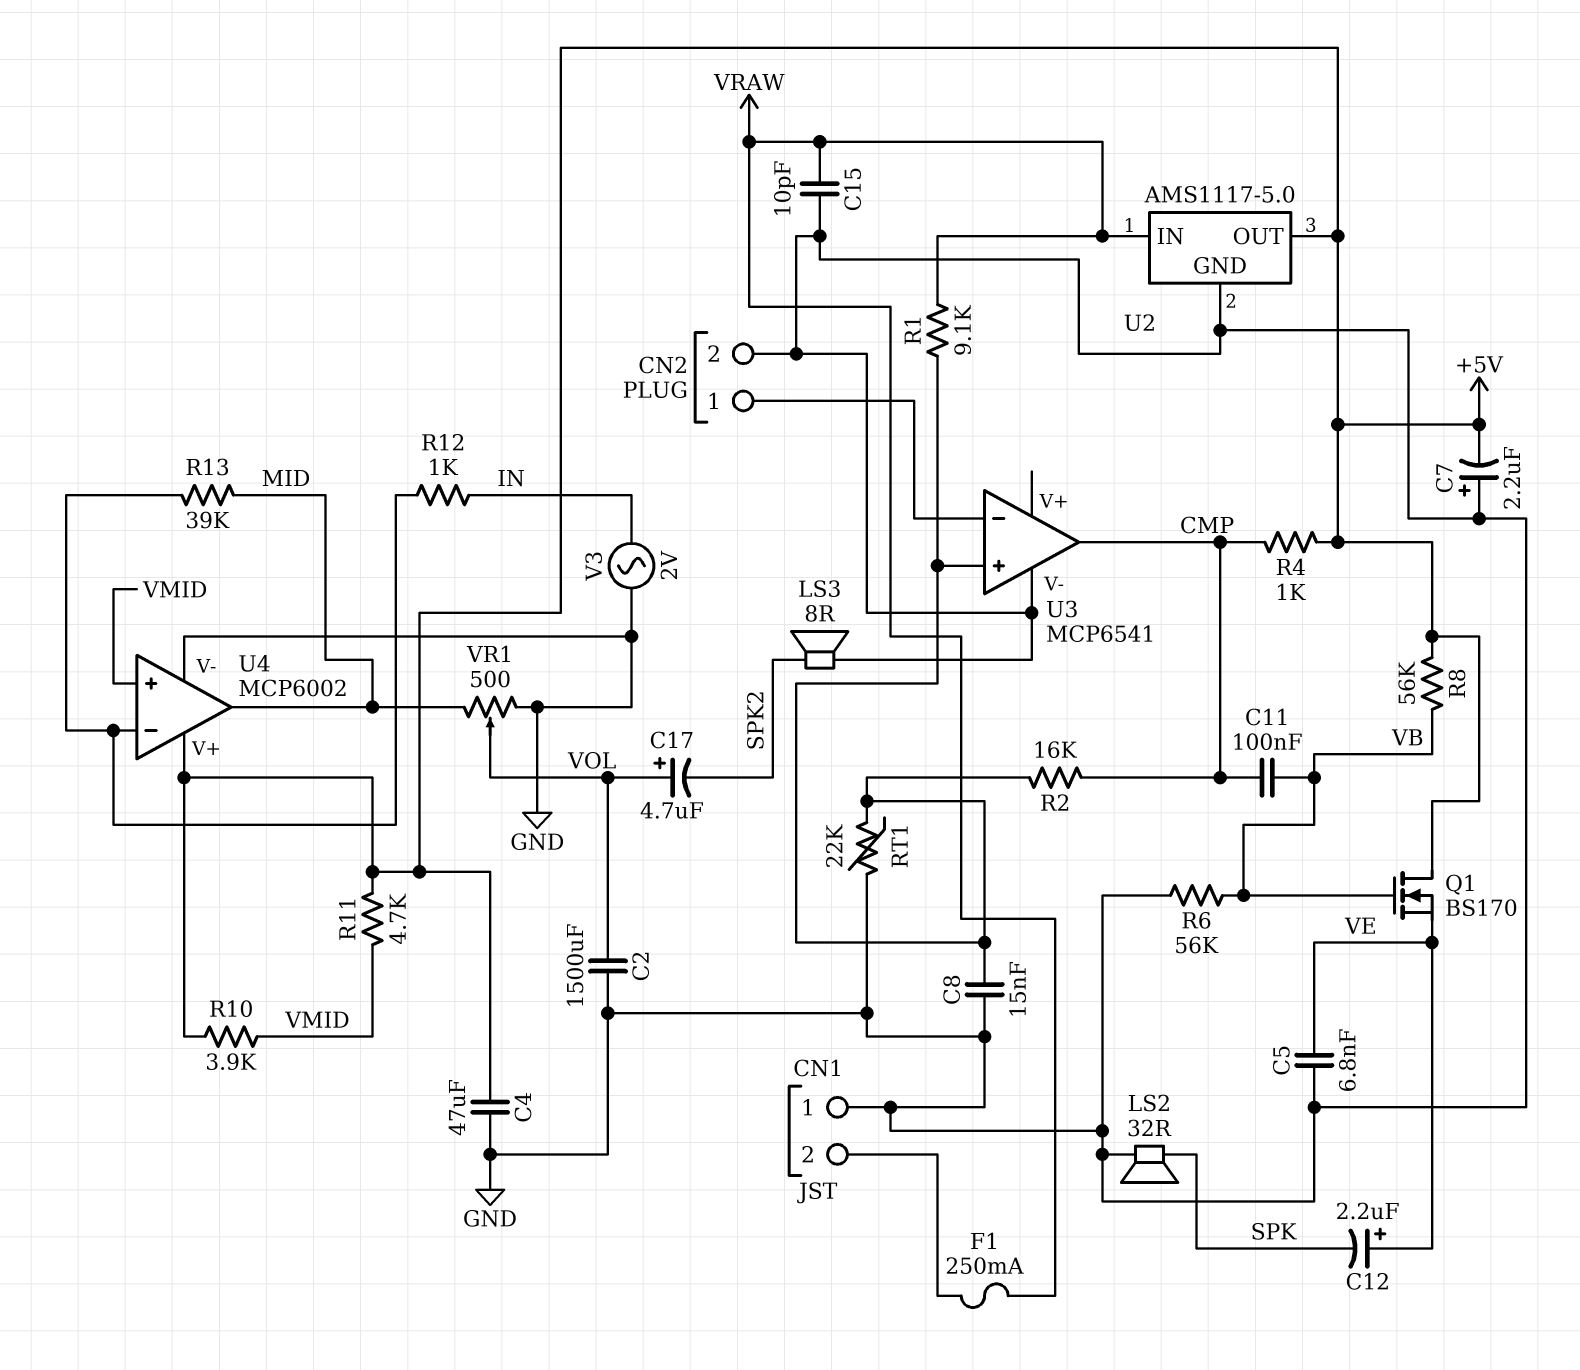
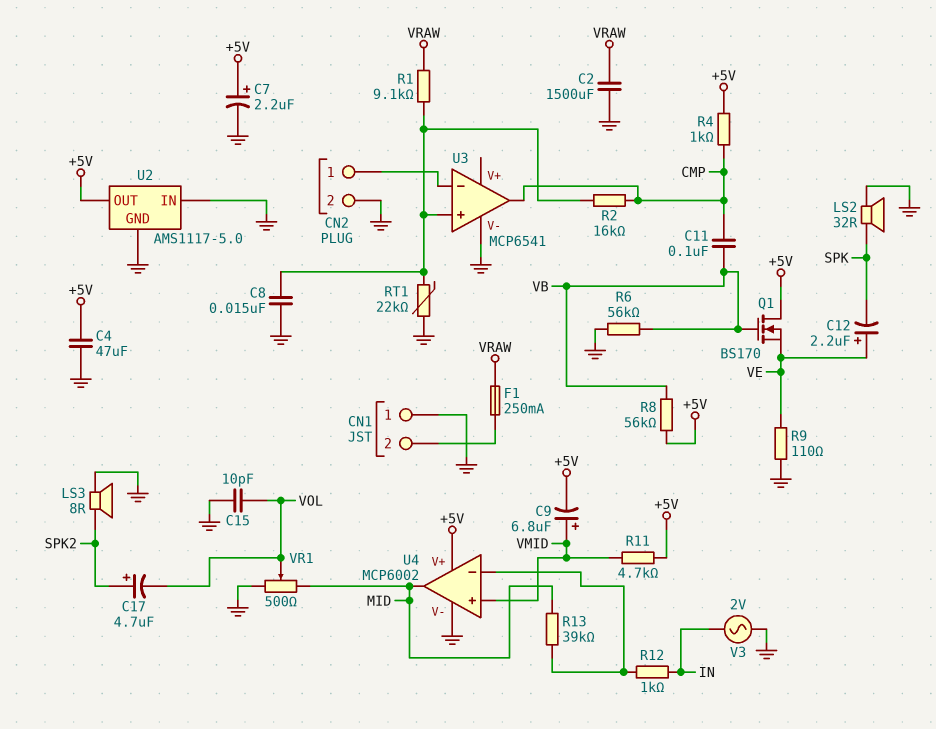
C2: 1500uF (GND, VOL) -> 1500uF (GND, VRAW)
C5: 6.8nF (GND, VE) -> none
C7: 2.2uF (plus GND, minus +5V) -> 2.2uF (plus +5V, minus GND)
C9: none -> 6.8uF (plus VMID, minus +5V)
C15: 10pF (GND, VRAW) -> 10pF (GND, VOL)
C17: 4.7uF (plus VOL, minus SPK2) -> 4.7uF (plus SPK2, minus VOL)
R9: none -> 110 (GND, VE)
R10: 3.9k (+5V, VMID) -> none
U2 pin IN: VRAW -> GND

